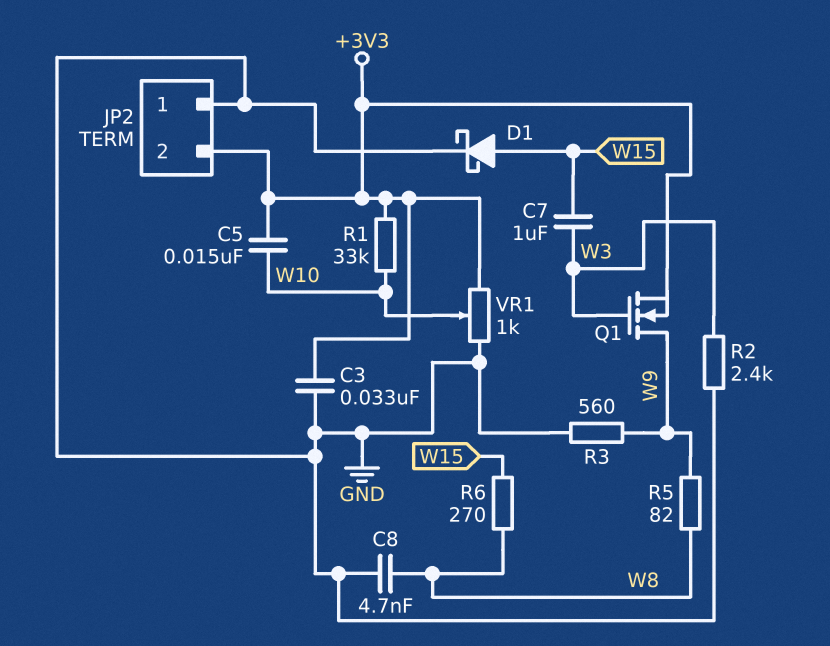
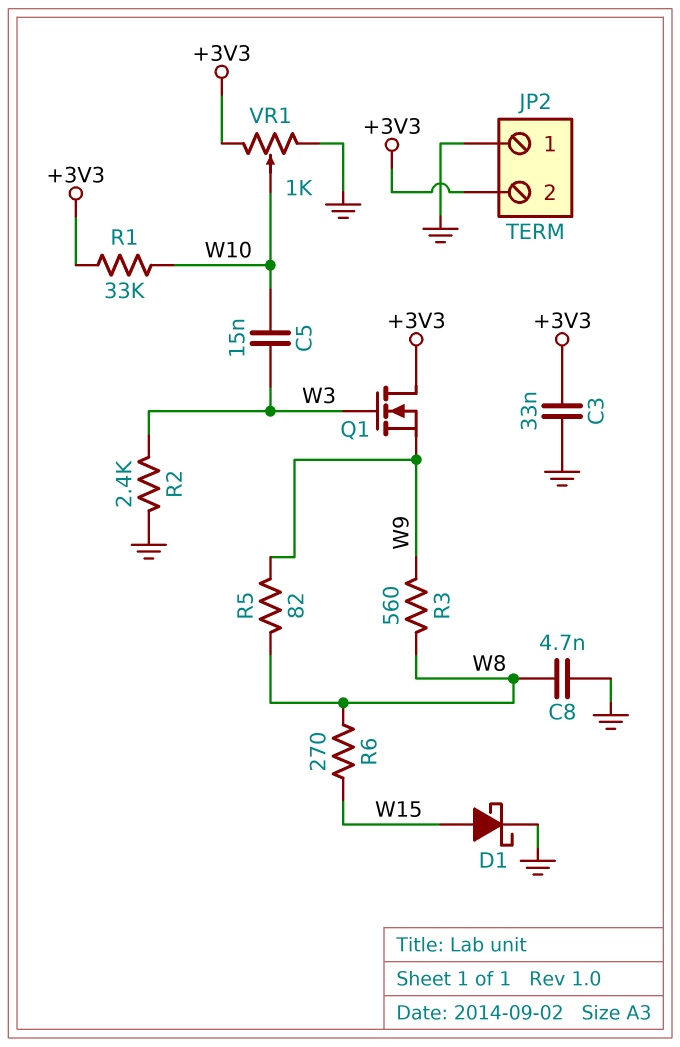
C5: 15nF (+3V3, W10) -> 15nF (W3, W10)
C7: 1uF (W3, W15) -> none
Q1: NMOS (G W3, D W9, S +3V3) -> NMOS (G W3, D +3V3, S W9)
R3: 560 (GND, W9) -> 560 (W8, W9)

